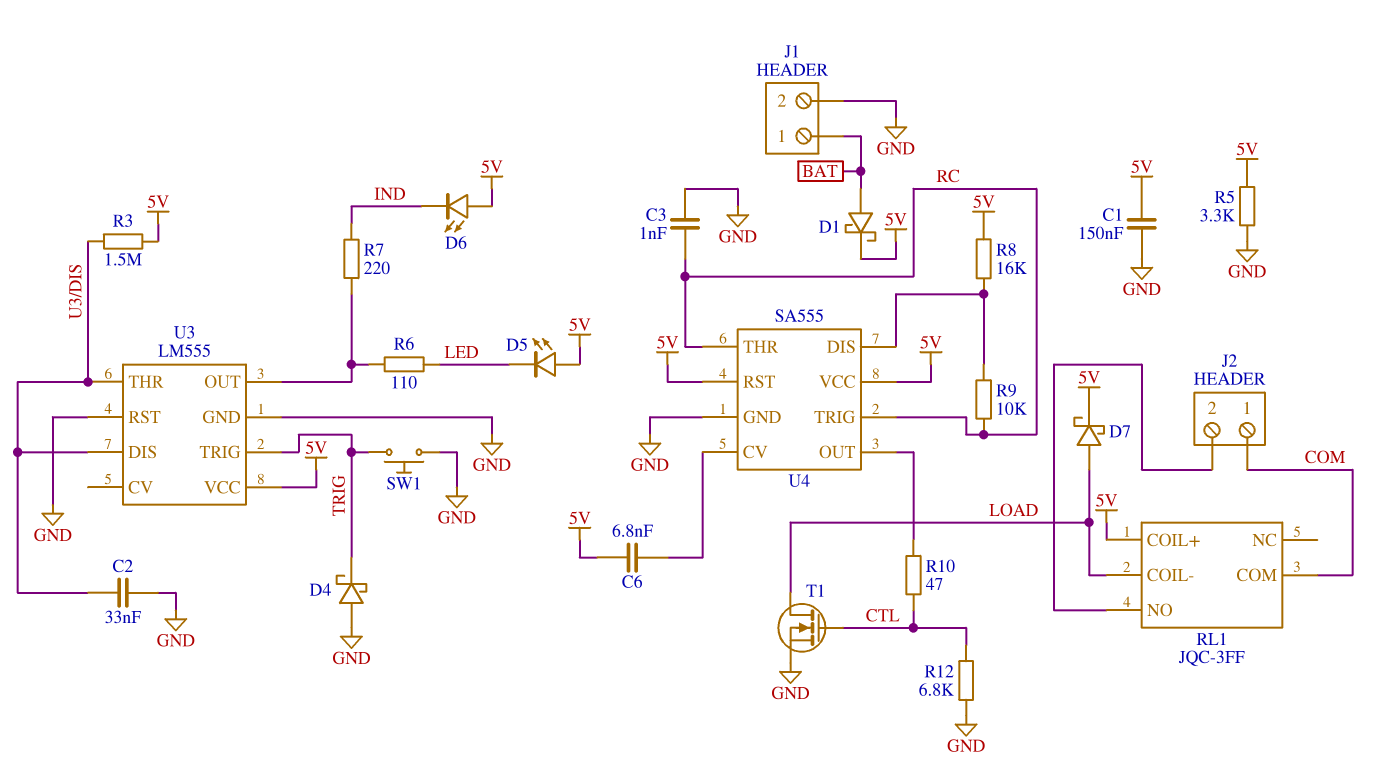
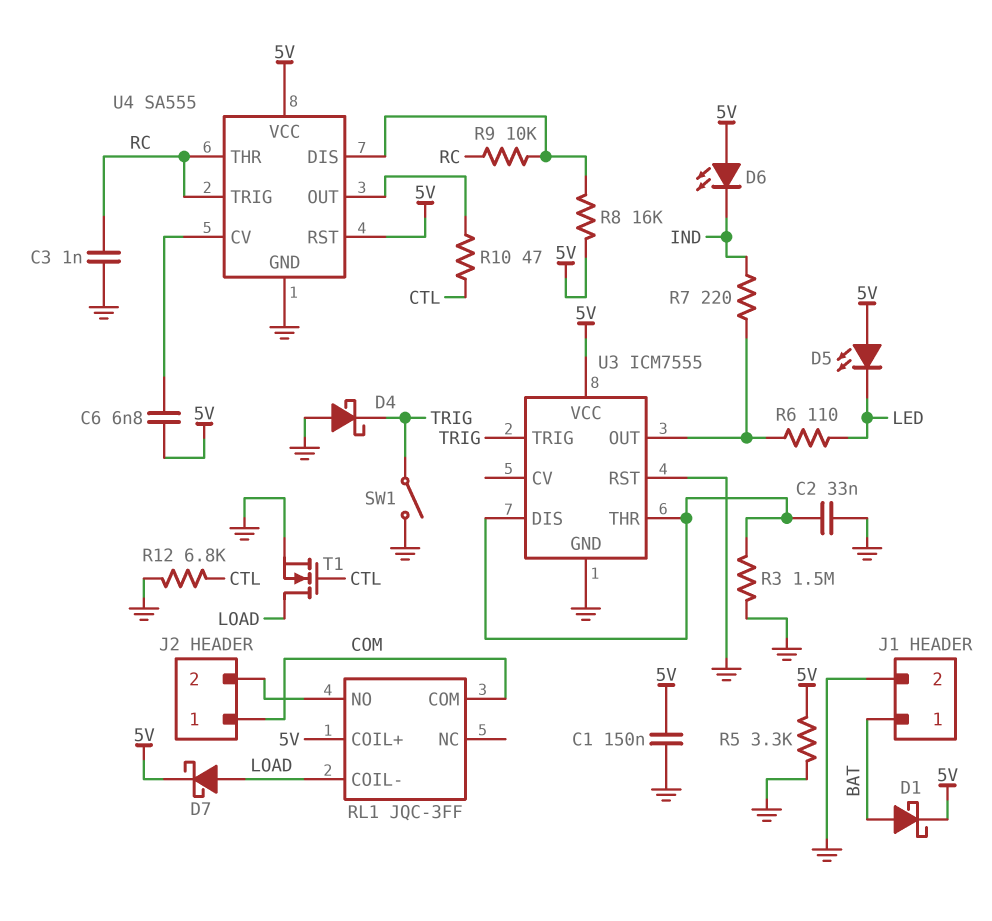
R3: 1.5M (5V, U3/DIS) -> 1.5M (GND, U3/DIS)
SW1: button (GND, TRIG) -> switch (GND, TRIG)
U3: LM555 -> ICM7555

